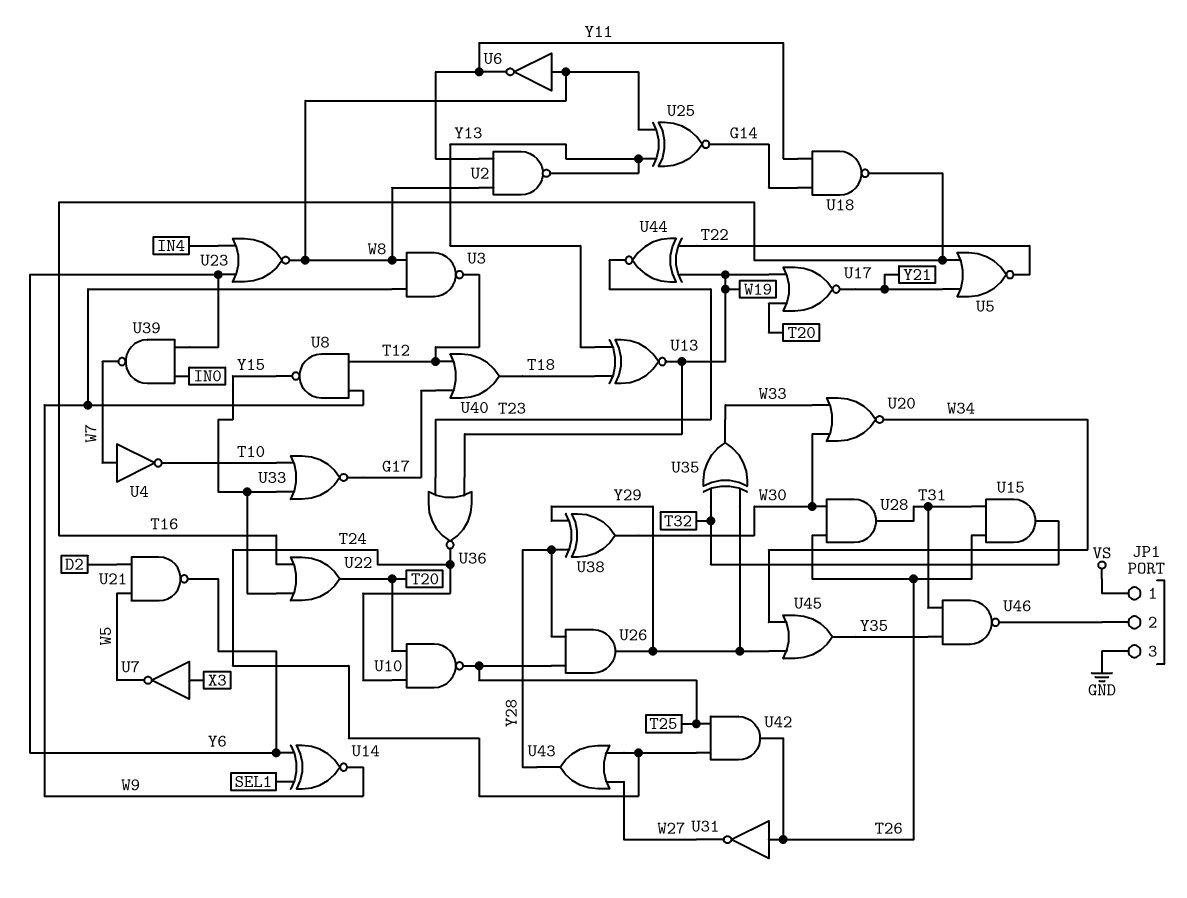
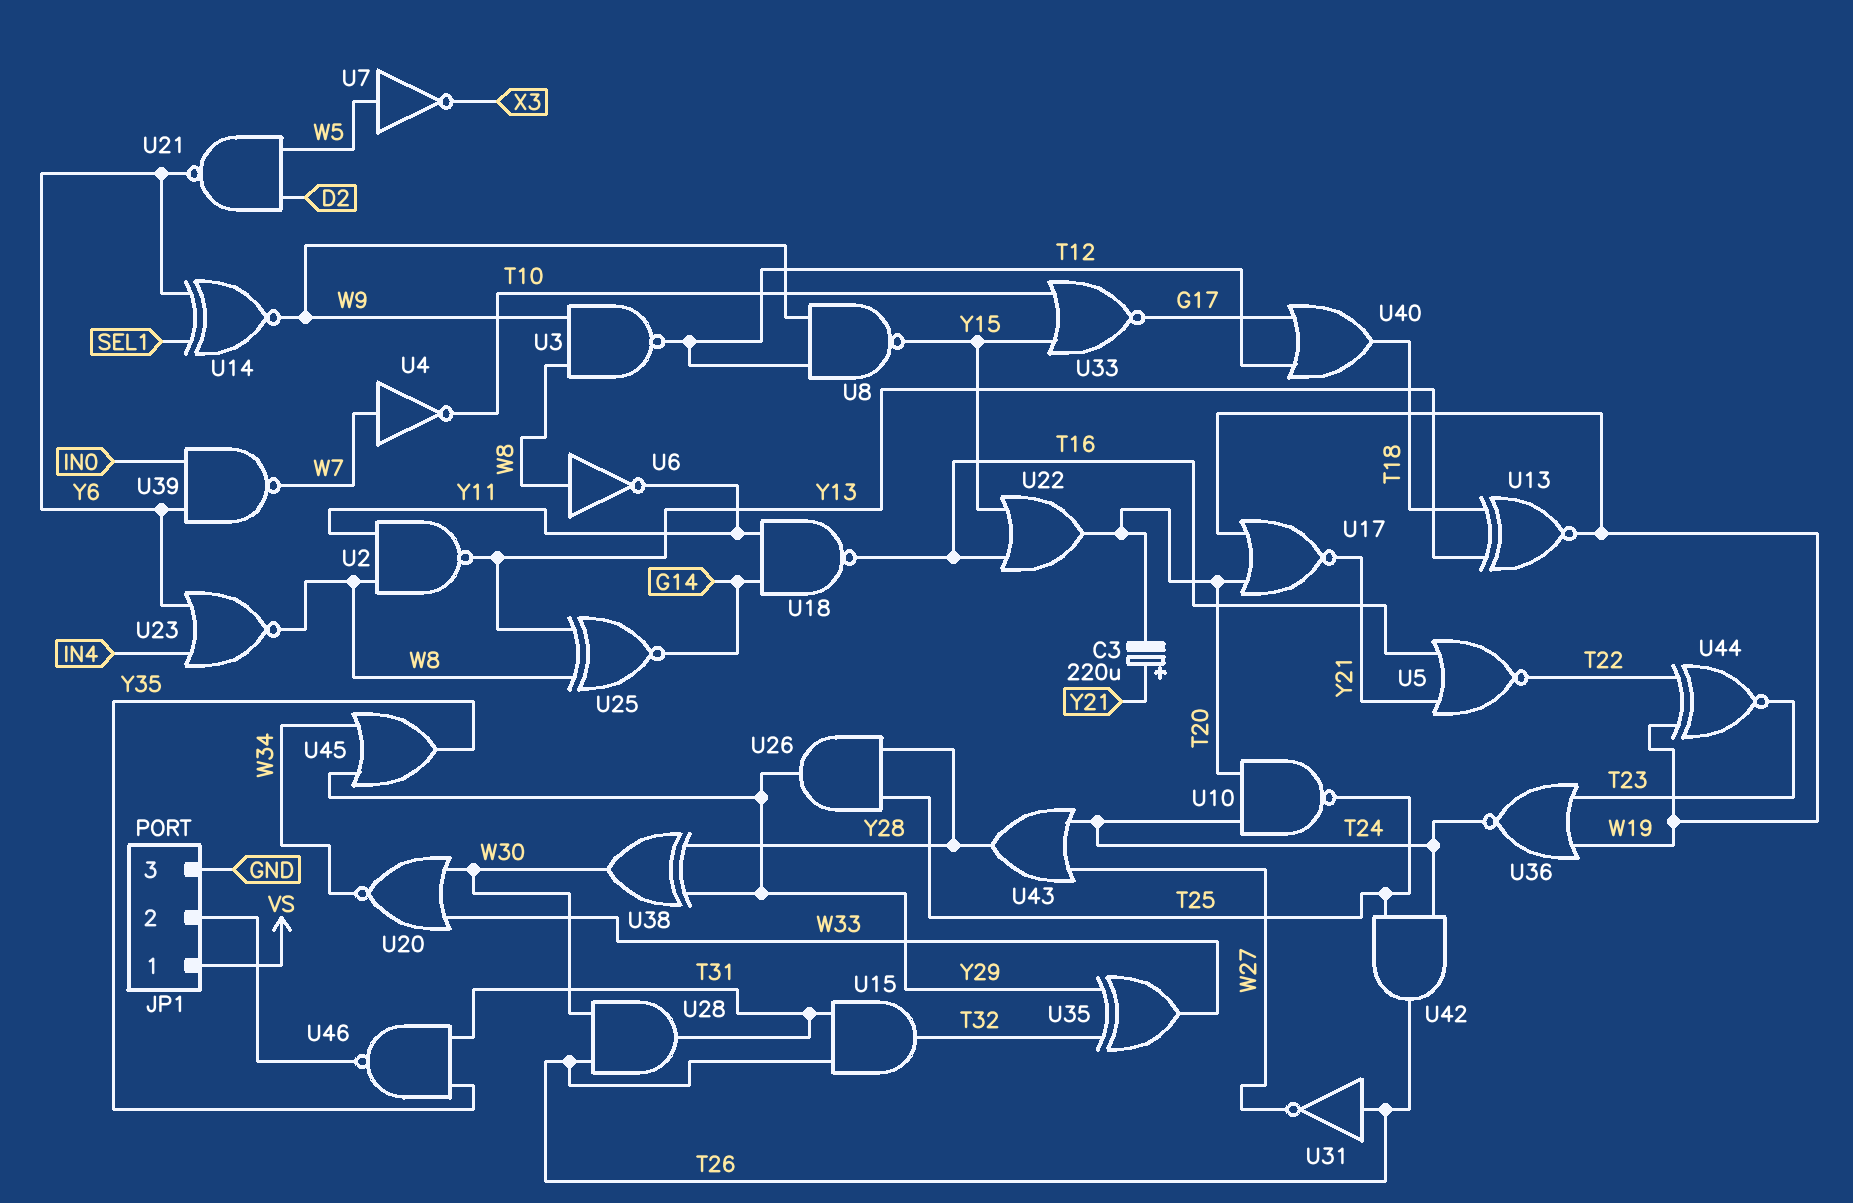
C3: none -> 220uF (plus Y21, minus T20)
U7: NOT (in X3, out W5) -> NOT (in W5, out X3)

